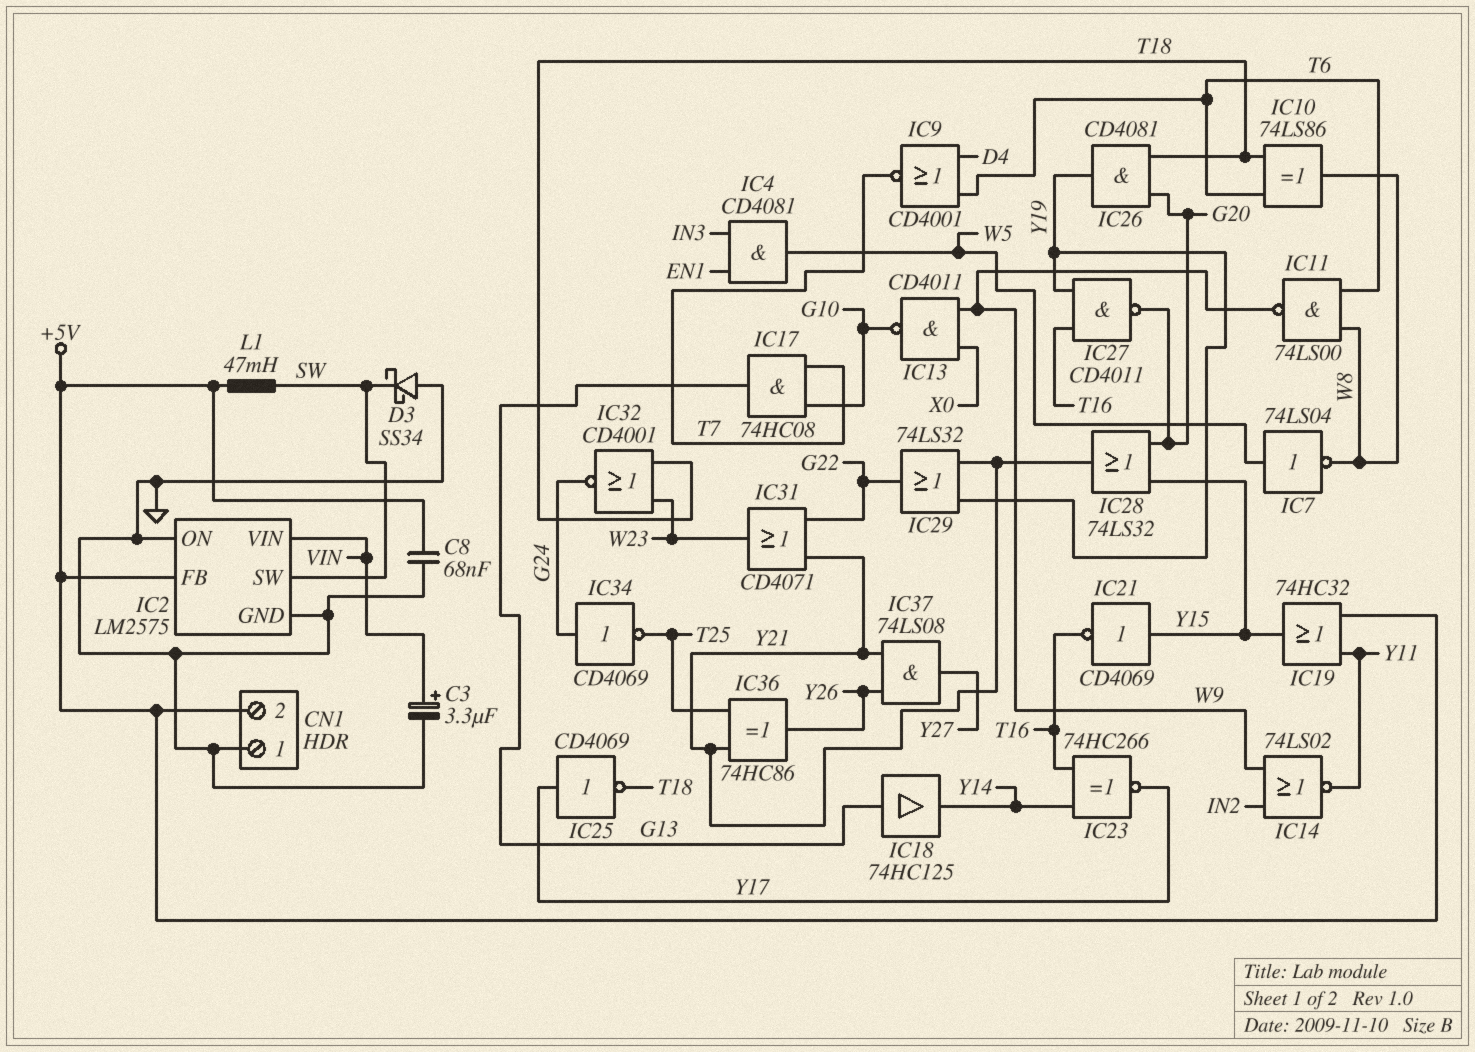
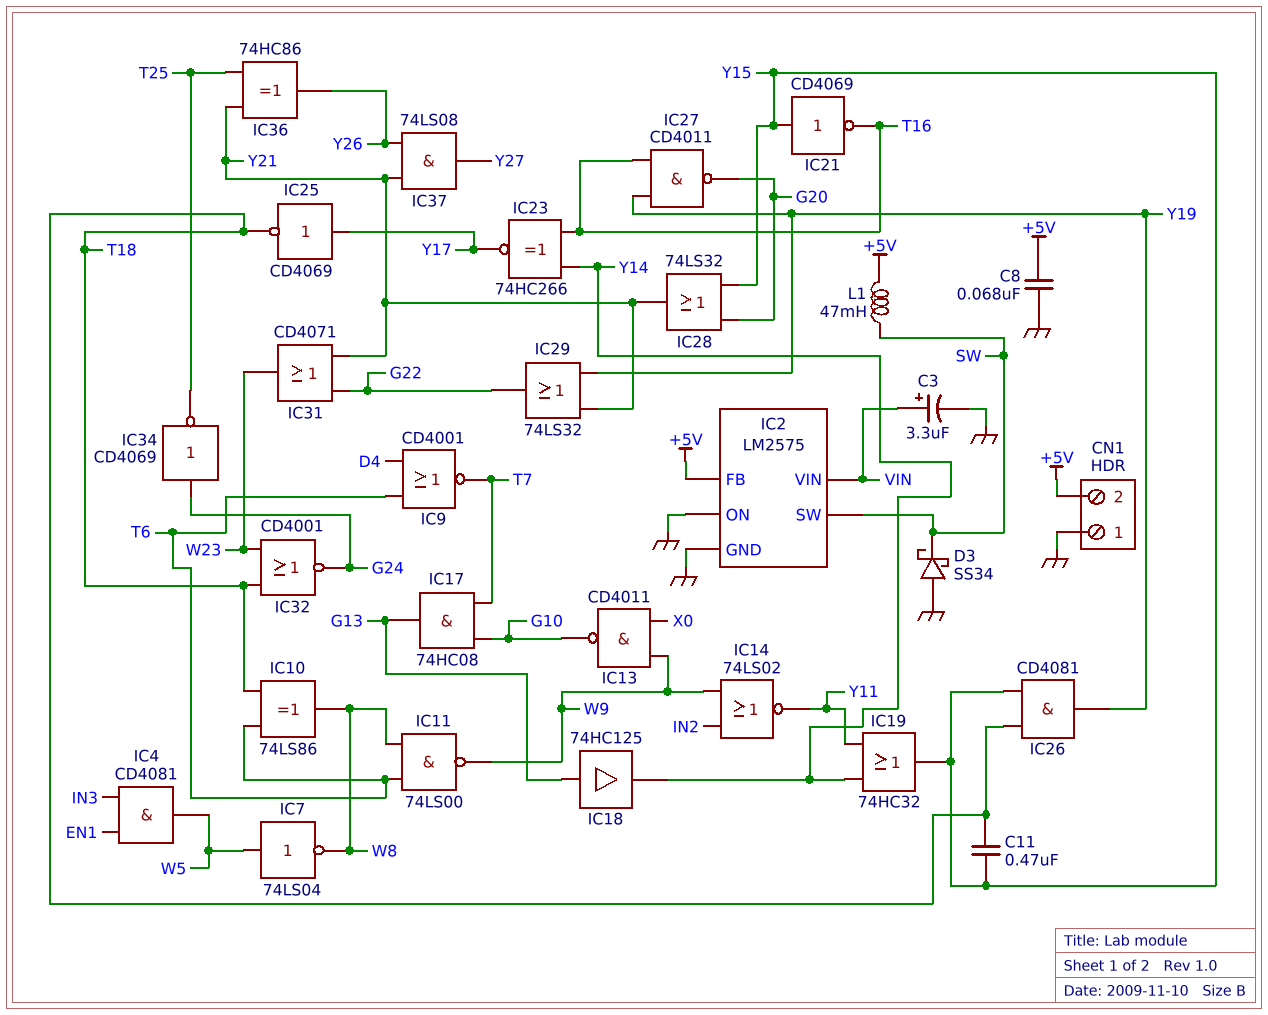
C11: none -> 470nF (T18, Y15)
IC19: OR 74HC32 (in +5V, in Y11, out Y15) -> OR 74HC32 (in Y11, in Y14, out Y15)
IC26: AND CD4081 (in G20, in T18, out Y19) -> AND CD4081 (in T18, in Y15, out Y19)

